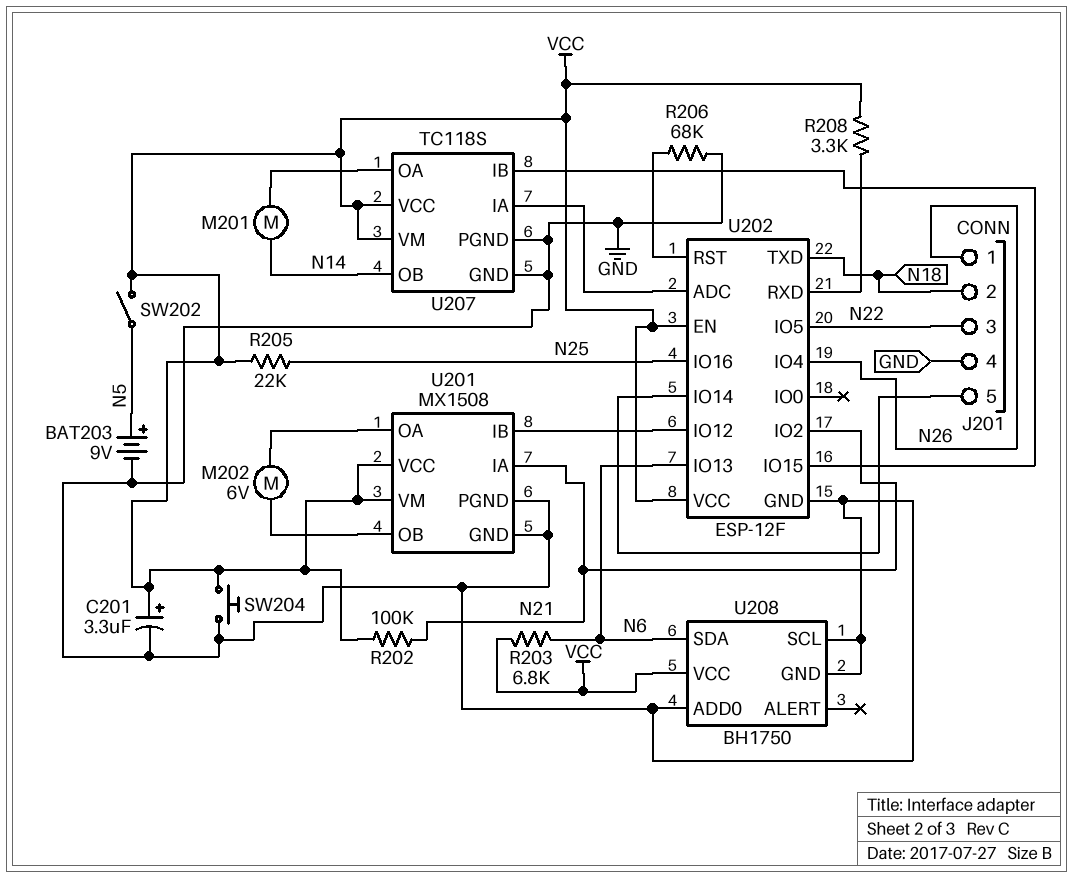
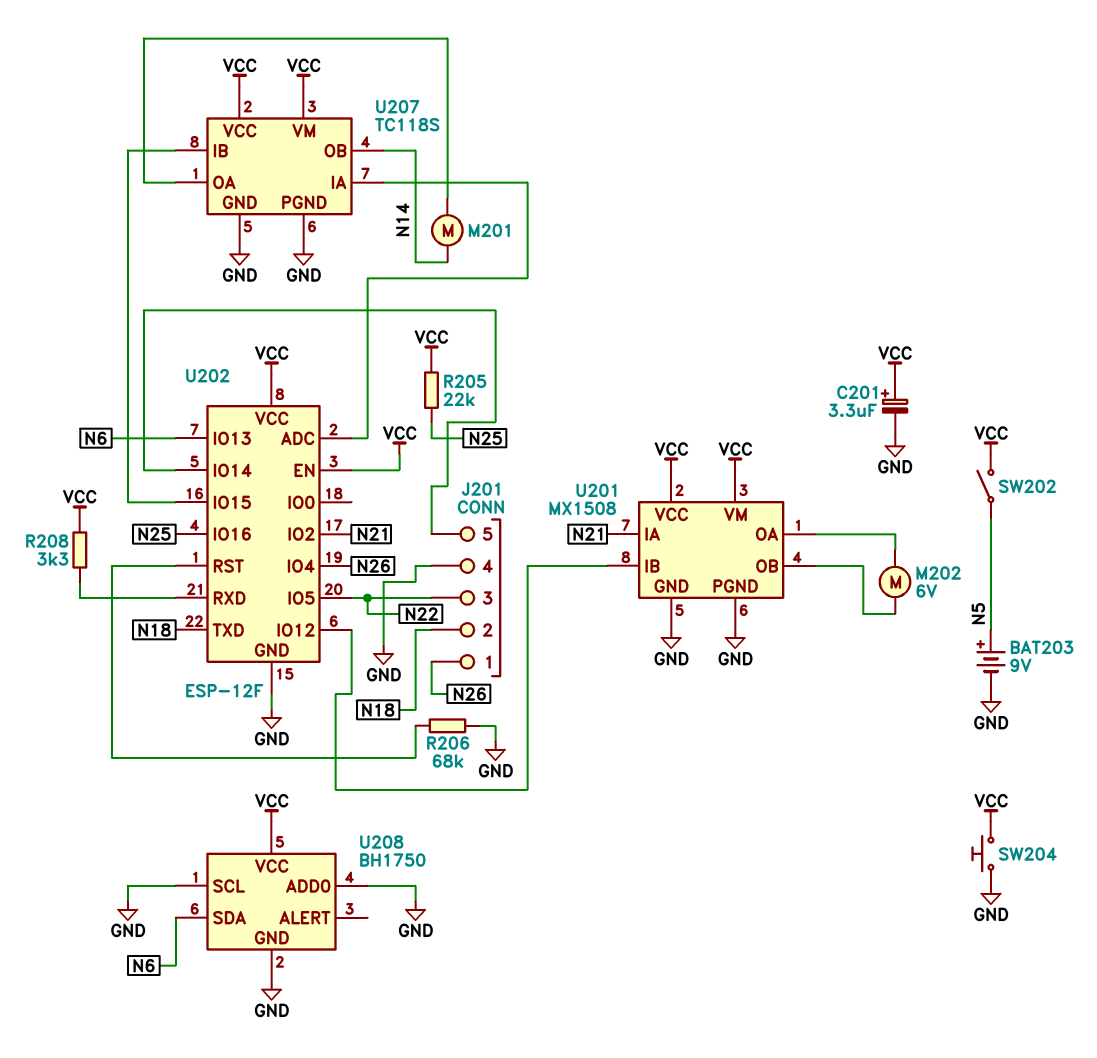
R202: 100k (N21, VCC) -> none
R203: 6.8k (N6, VCC) -> none

